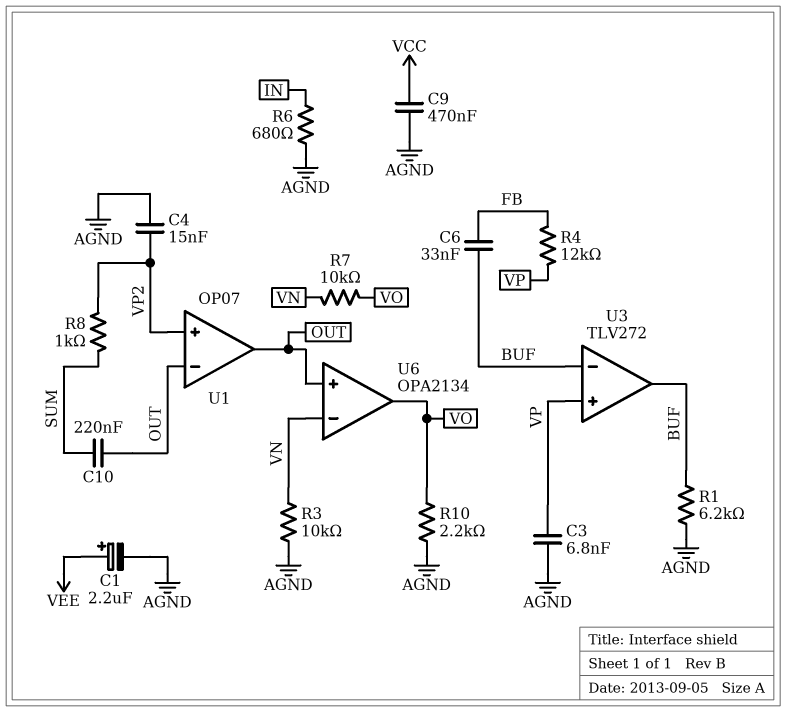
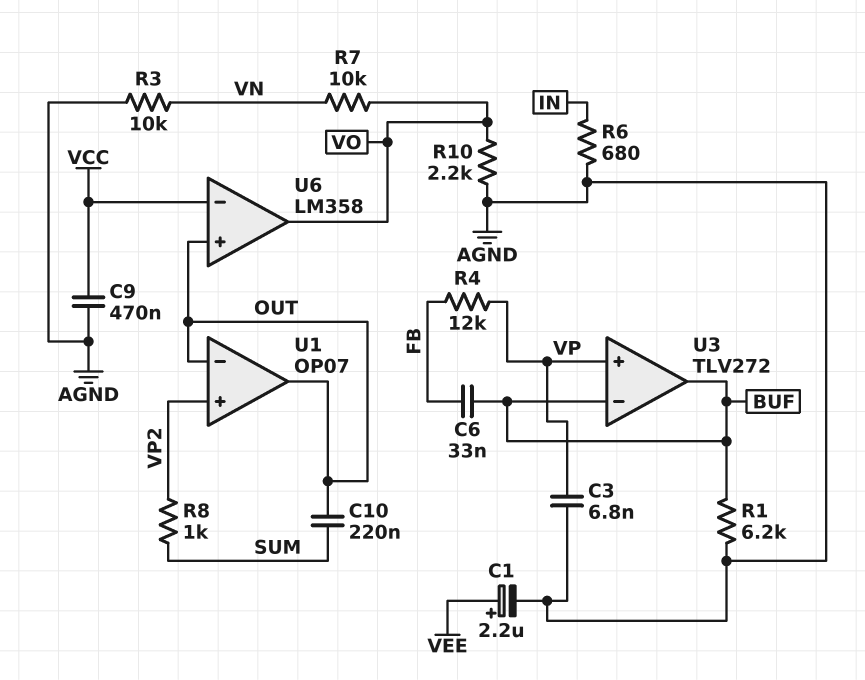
C4: 15nF (AGND, VP2) -> none
U6: OPA2134 -> LM358
U6 pin in-: VN -> VCC

